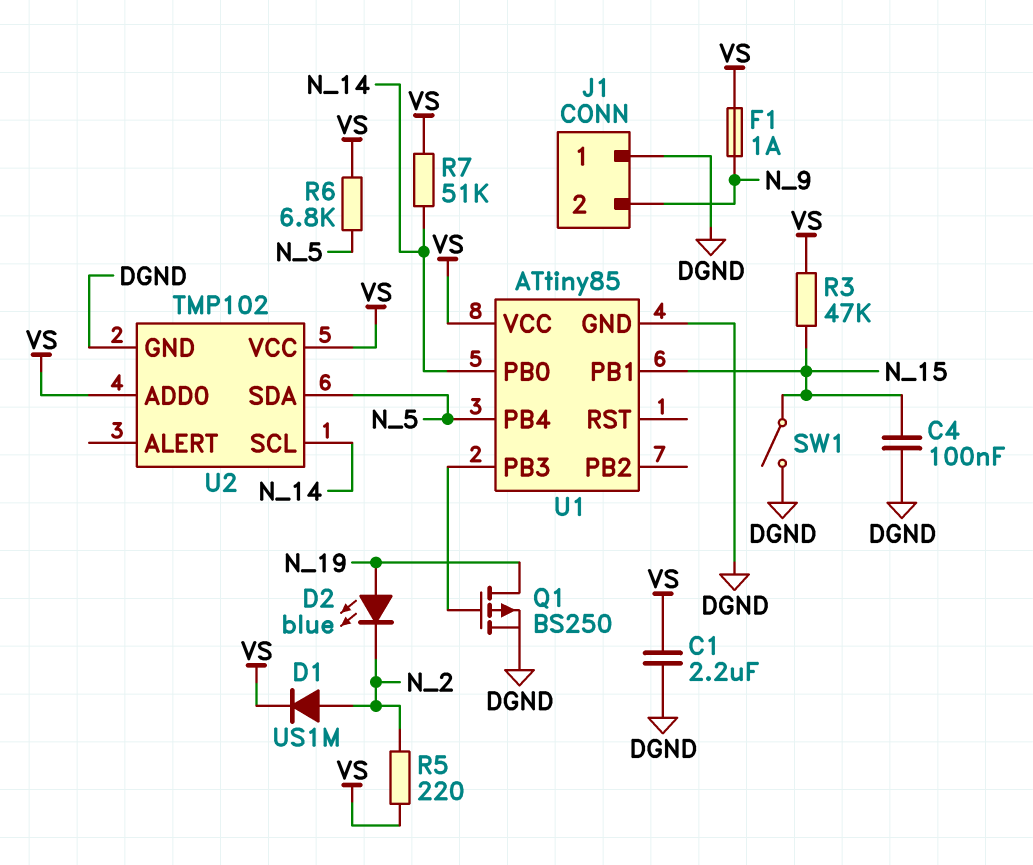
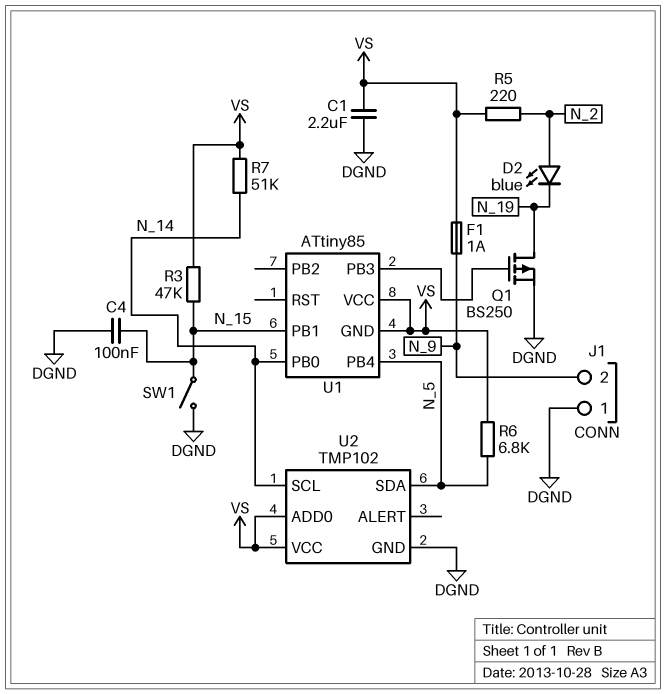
D1: diode US1M (A N_2, K VS) -> none
D2: LED blue (A N_19, K N_2) -> LED blue (A N_2, K N_19)
U1 pin GND: DGND -> VS

